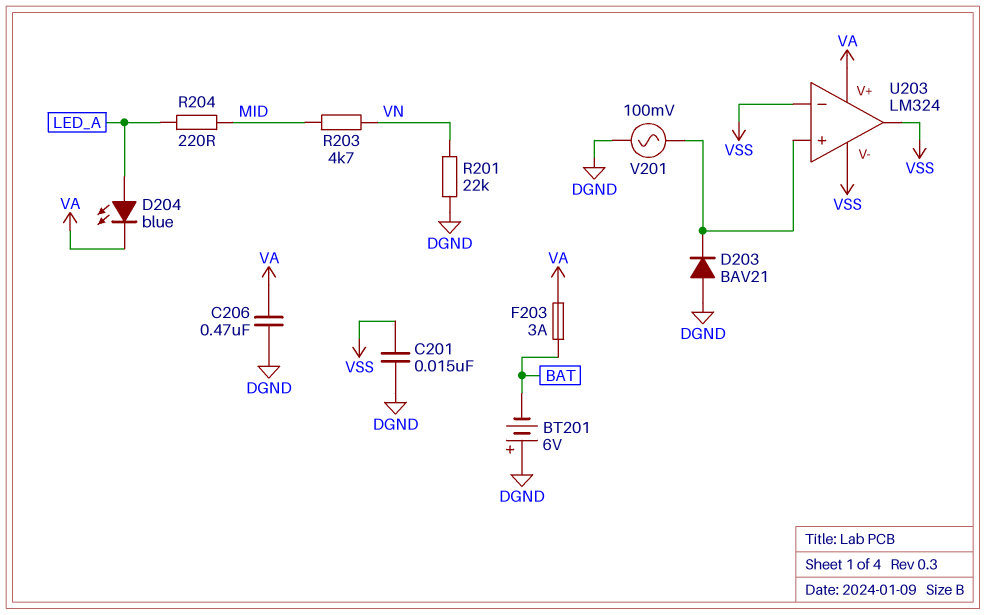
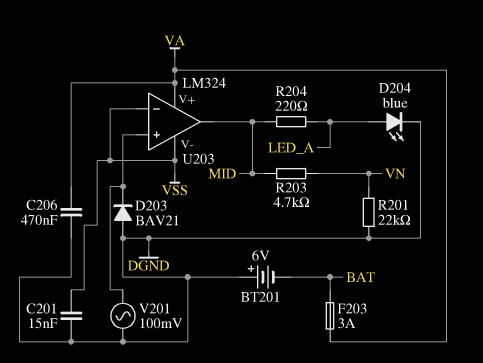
D204: LED blue (A LED_A, K VA) -> LED blue (A LED_A, K DGND)
U203 pin out: VSS -> MID

